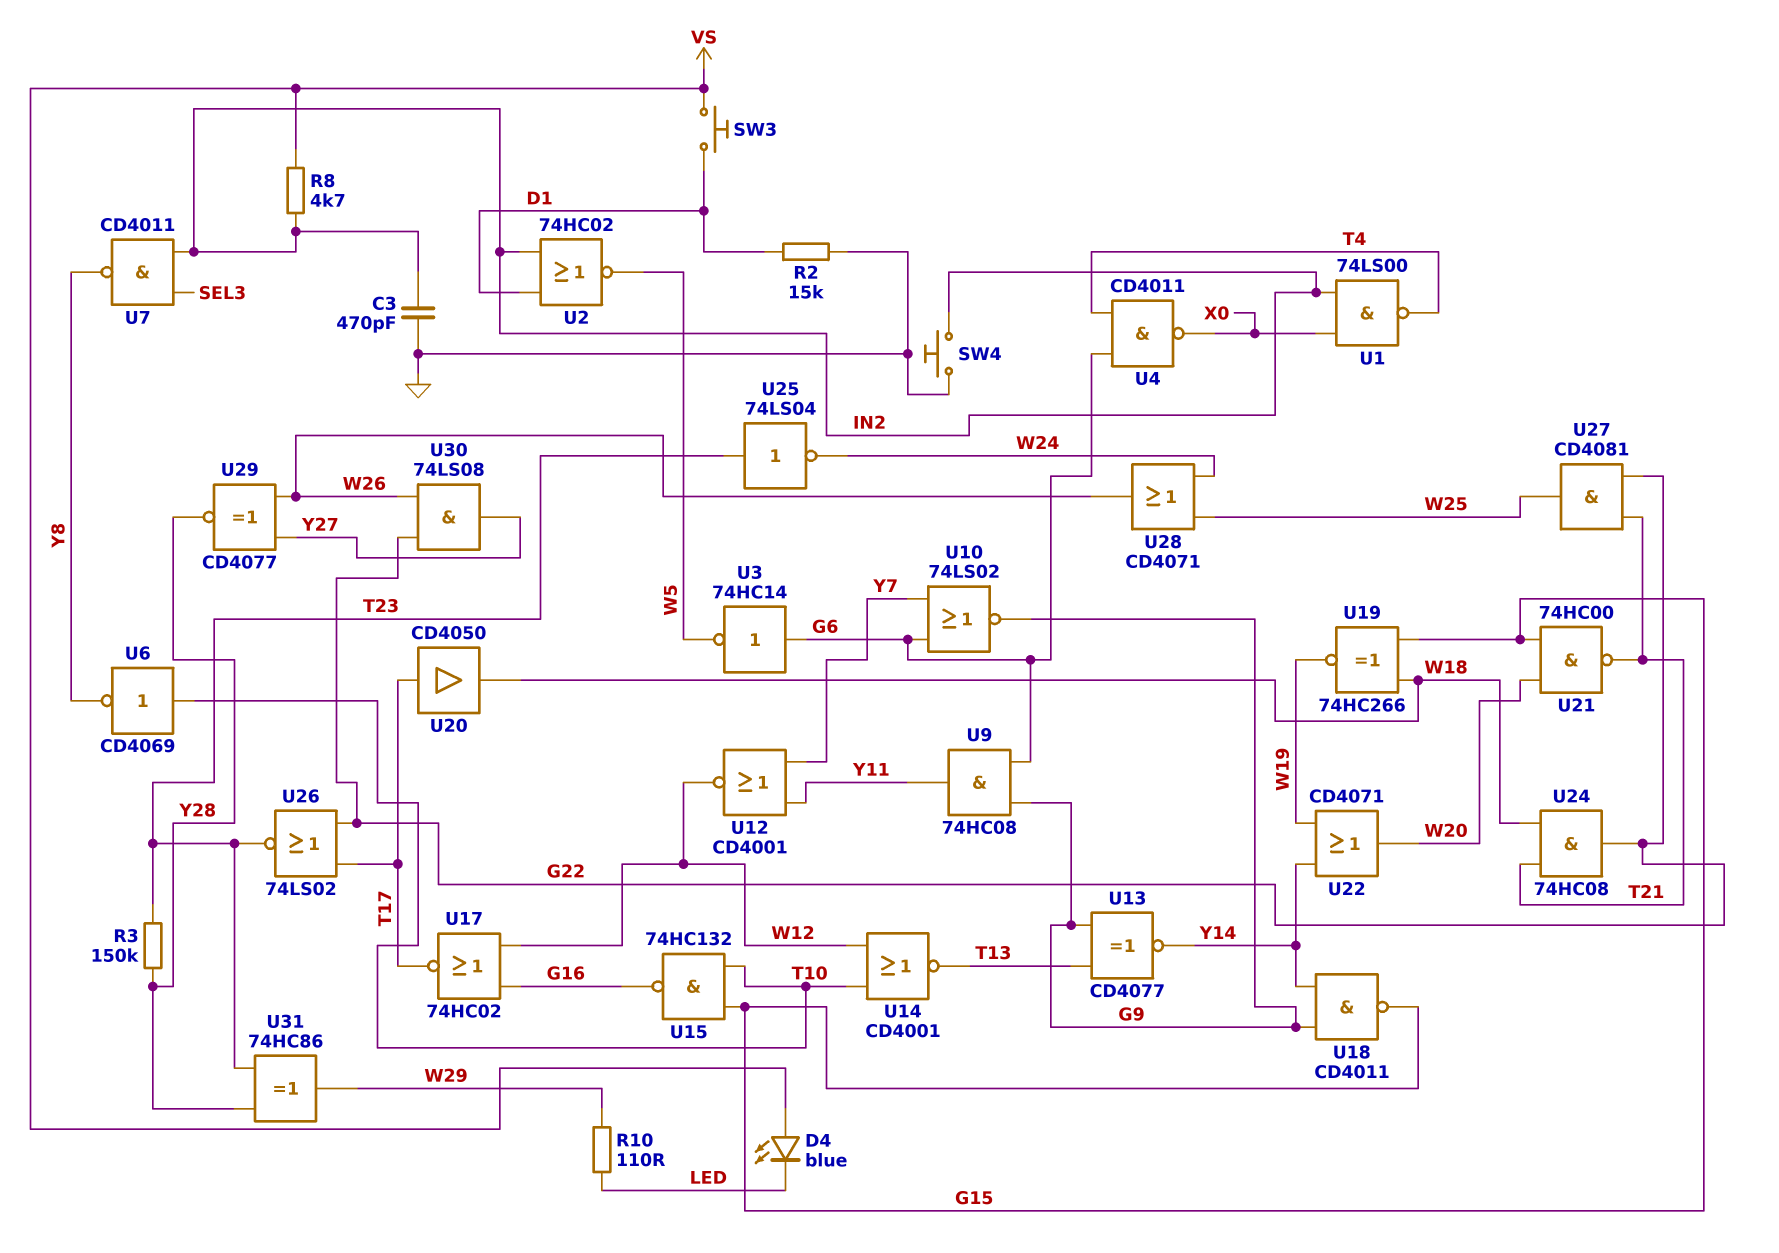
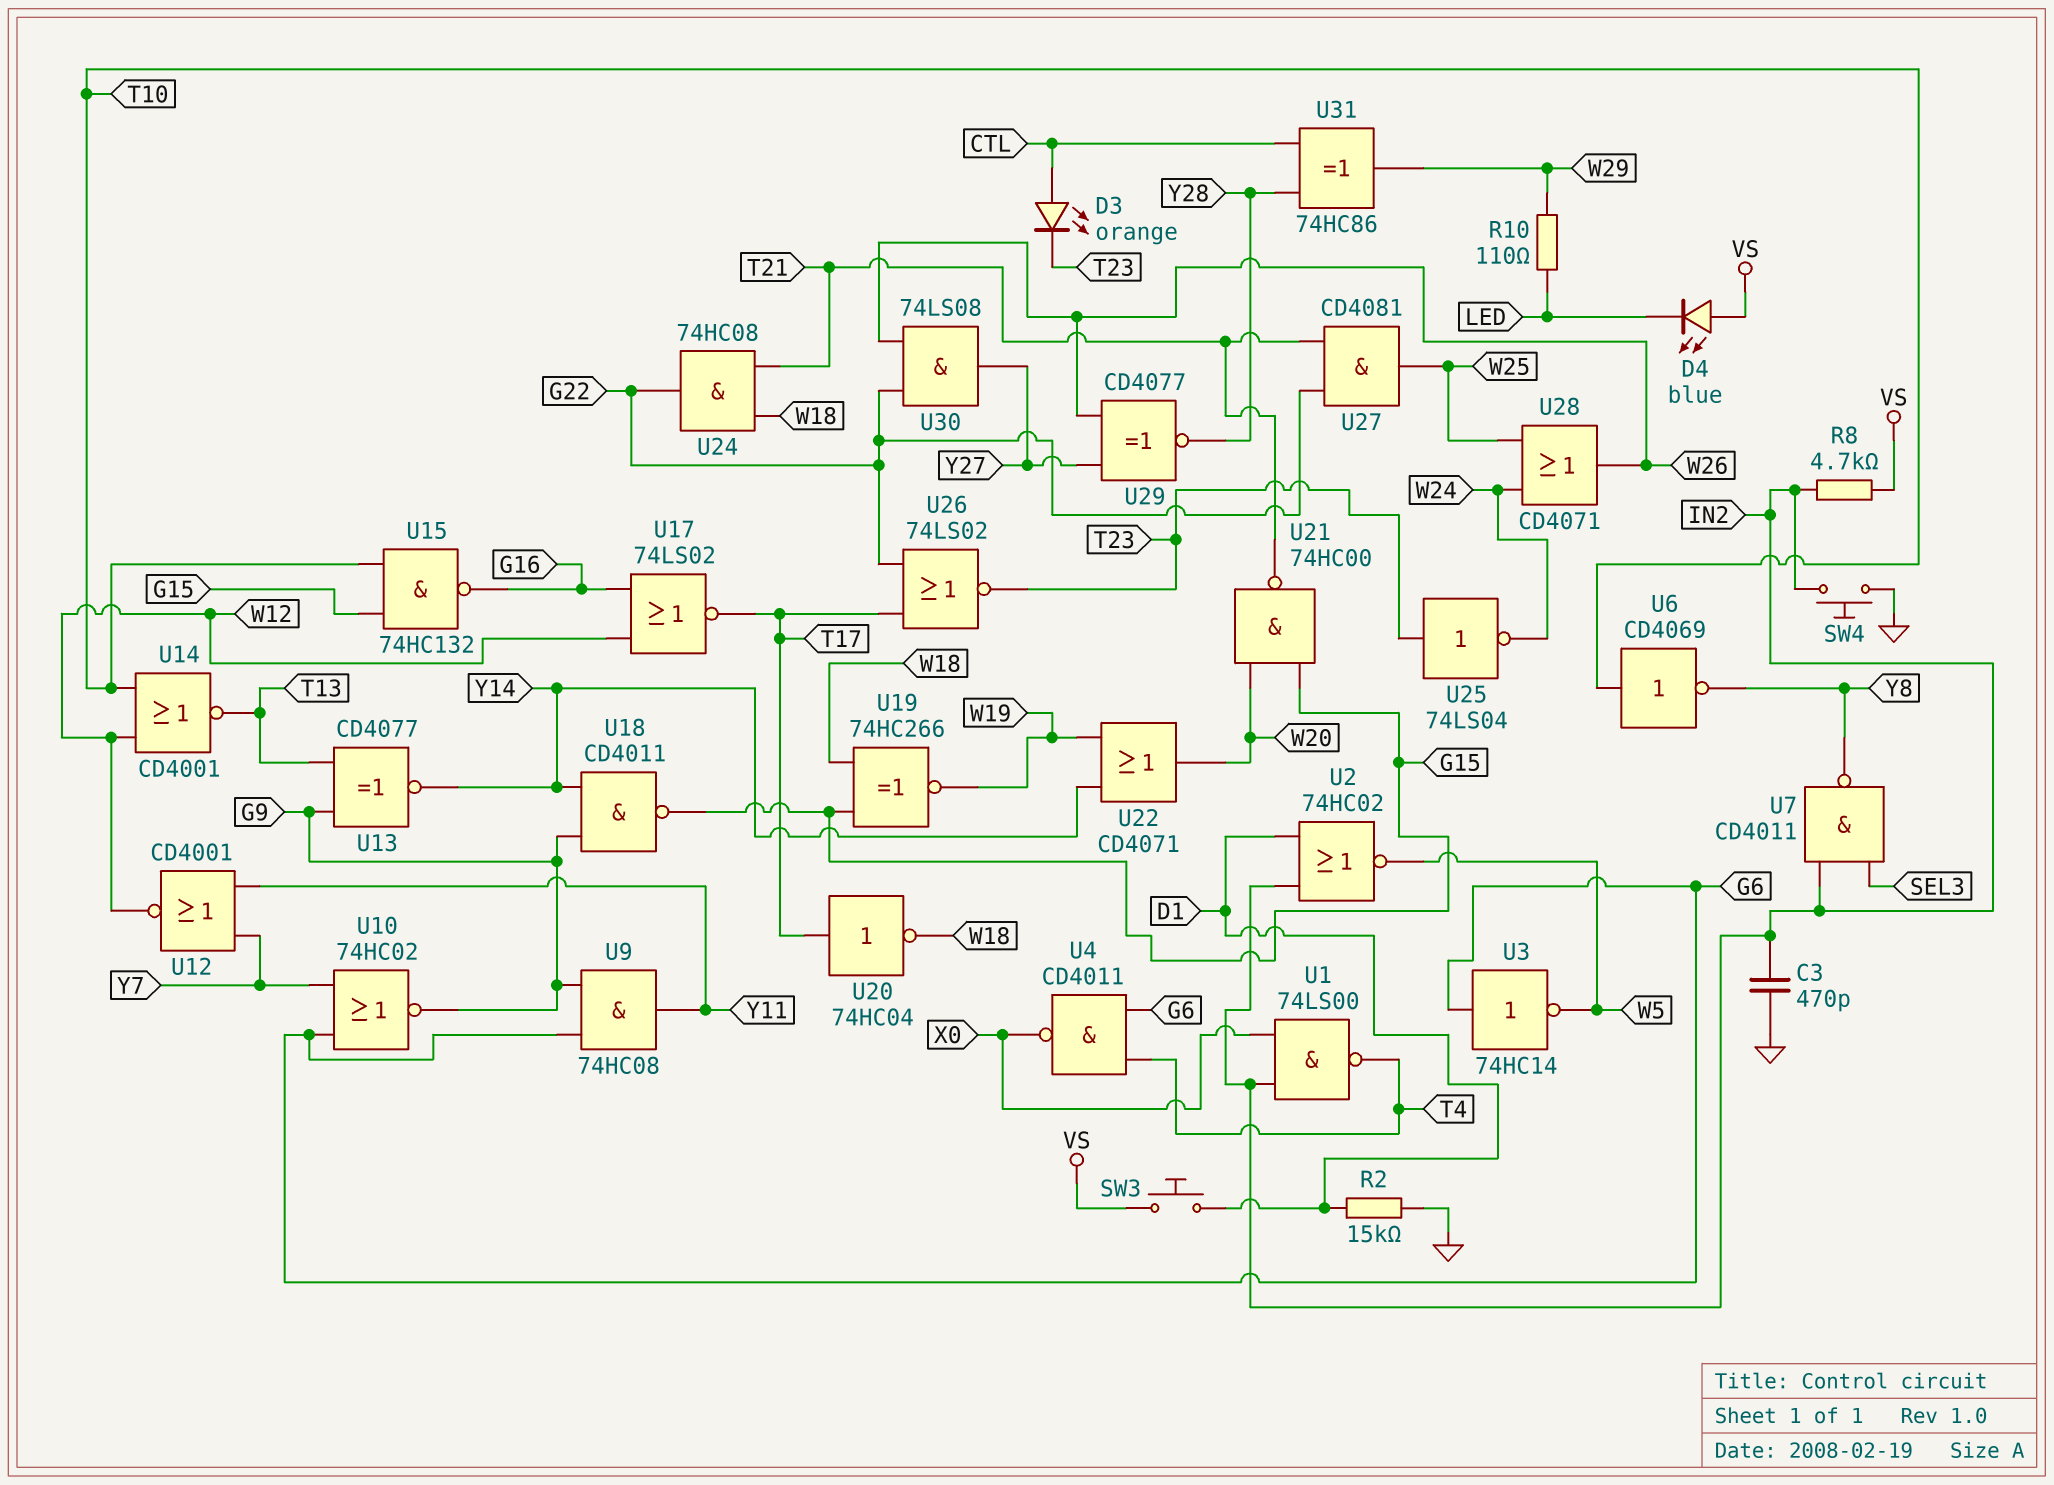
D3: none -> LED orange (A CTL, K T23)
R3: 150k (T23, Y28) -> none
U10: NOR 74LS02 (in G6, in Y7, out G9) -> NOR 74HC02 (in G6, in Y7, out G9)
U17: NOR 74HC02 (in G16, in W12, out T17) -> NOR 74LS02 (in G16, in W12, out T17)
U20: buffer CD4050 (in T17, out W18) -> NOT 74HC04 (in T17, out W18)
U31: XOR 74HC86 (in T23, in Y28, out W29) -> XOR 74HC86 (in CTL, in Y28, out W29)

